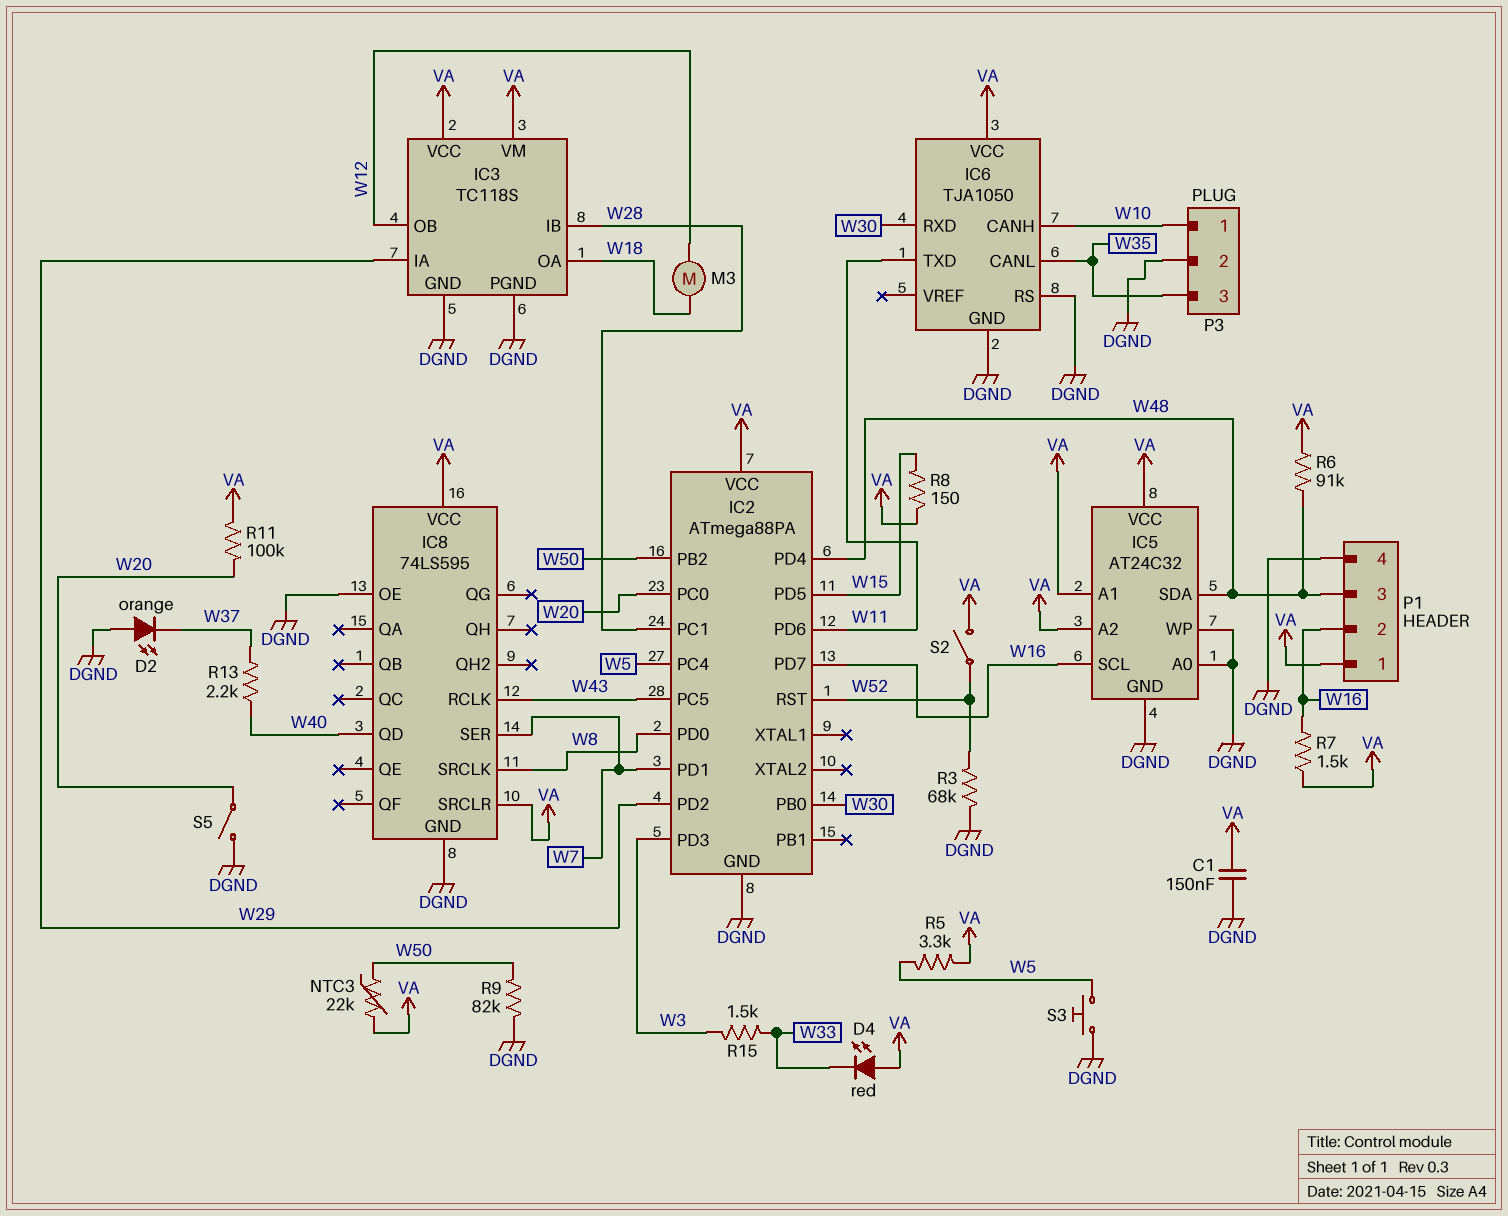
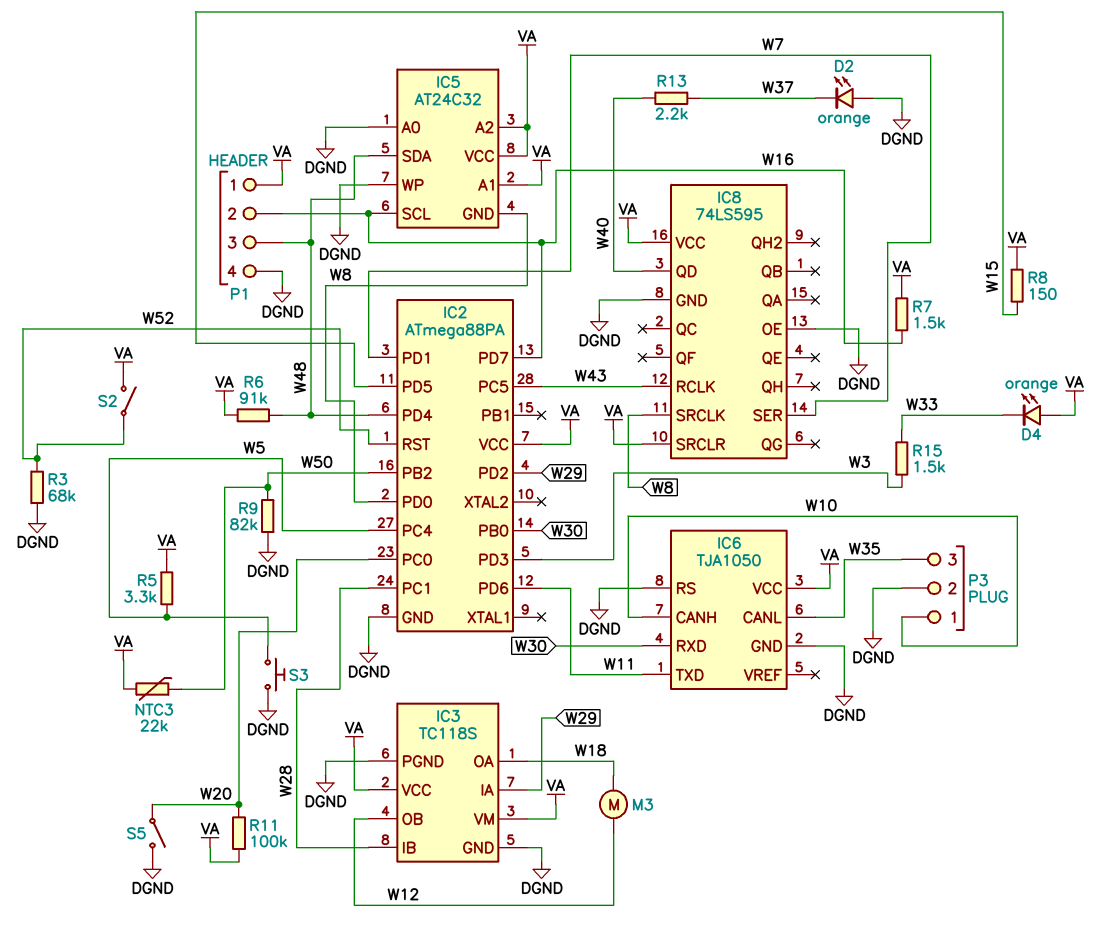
C1: 150nF (DGND, VA) -> none
D4: LED red (A VA, K W33) -> LED orange (A VA, K W33)
IC5 pin GND: DGND -> W8

